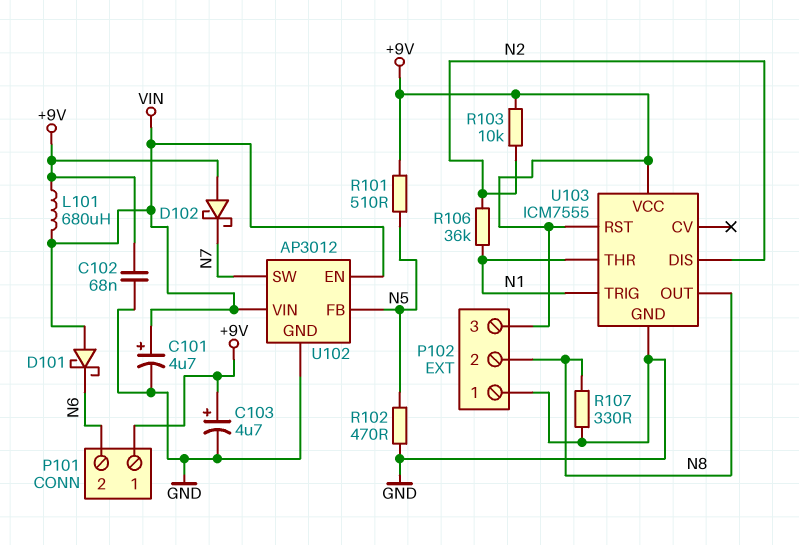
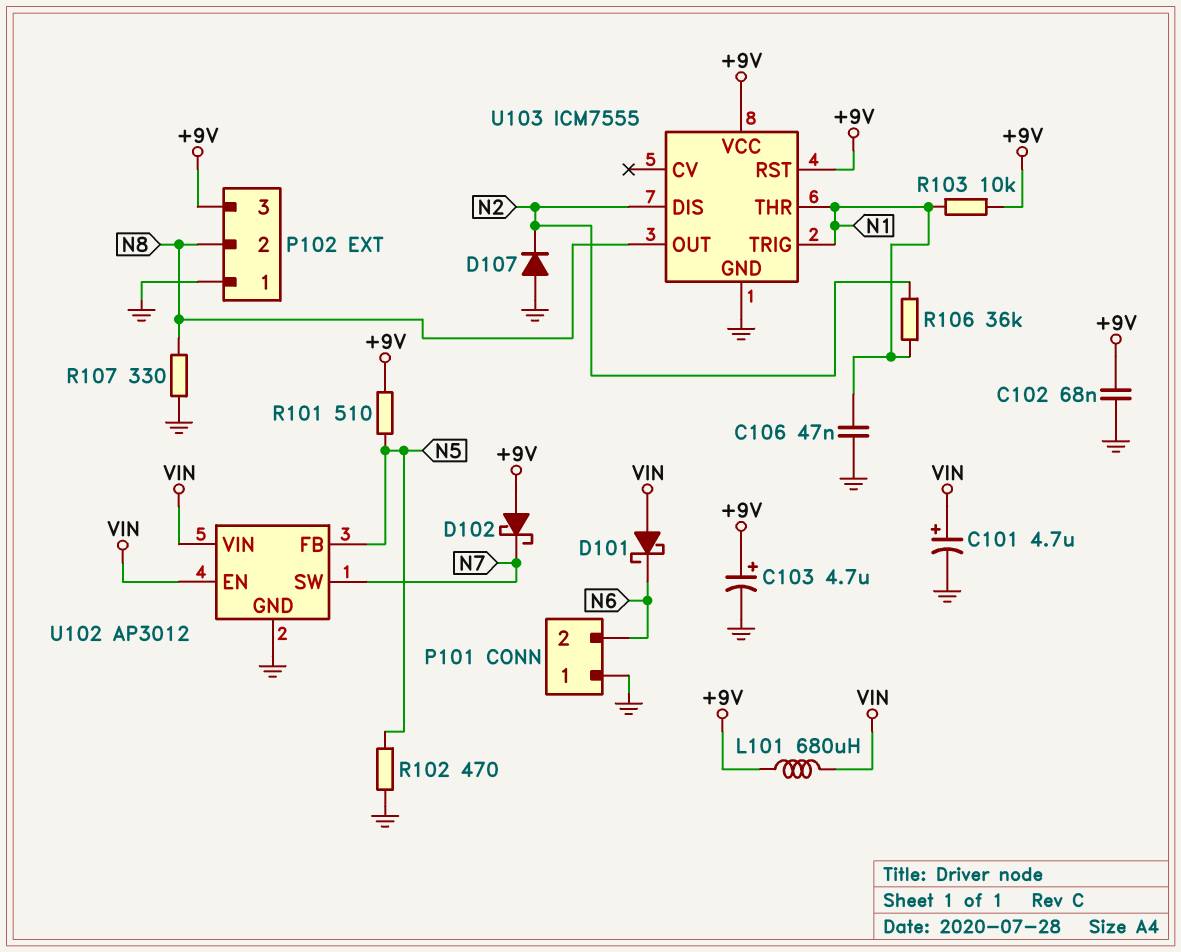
C106: none -> 47nF (GND, N1)
D107: none -> diode (A GND, K N2)
P101 pin 1: +9V -> GND
R103: 10k (+9V, N2) -> 10k (+9V, N1)

